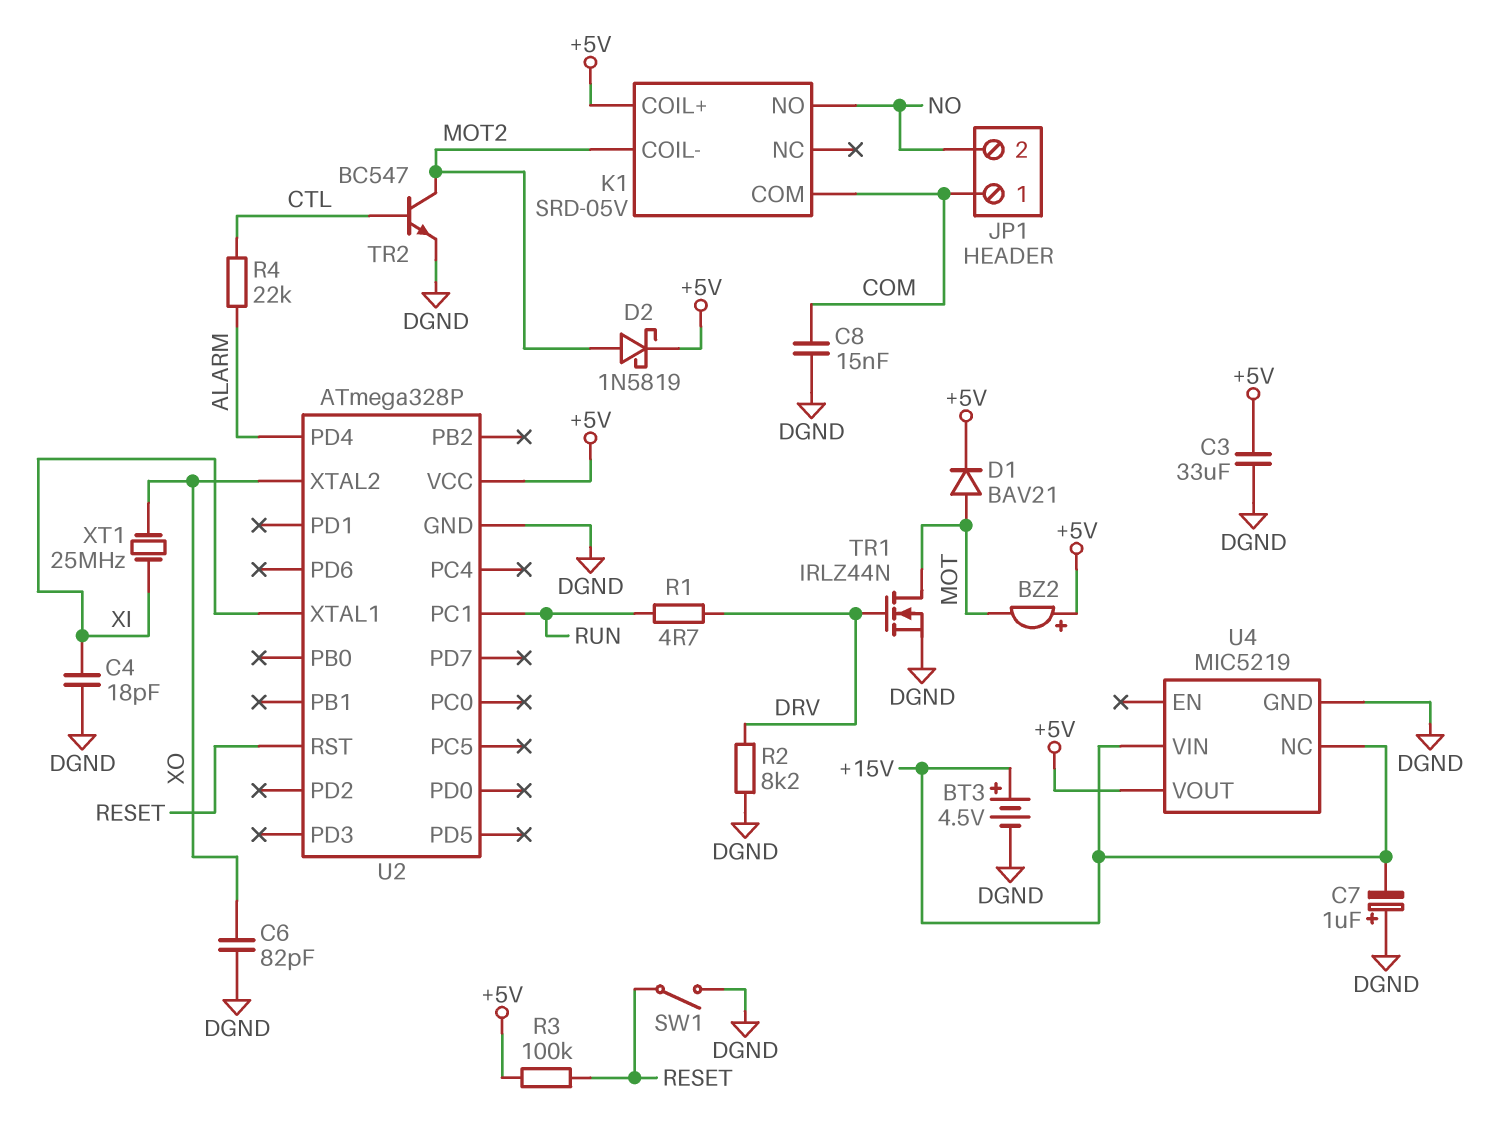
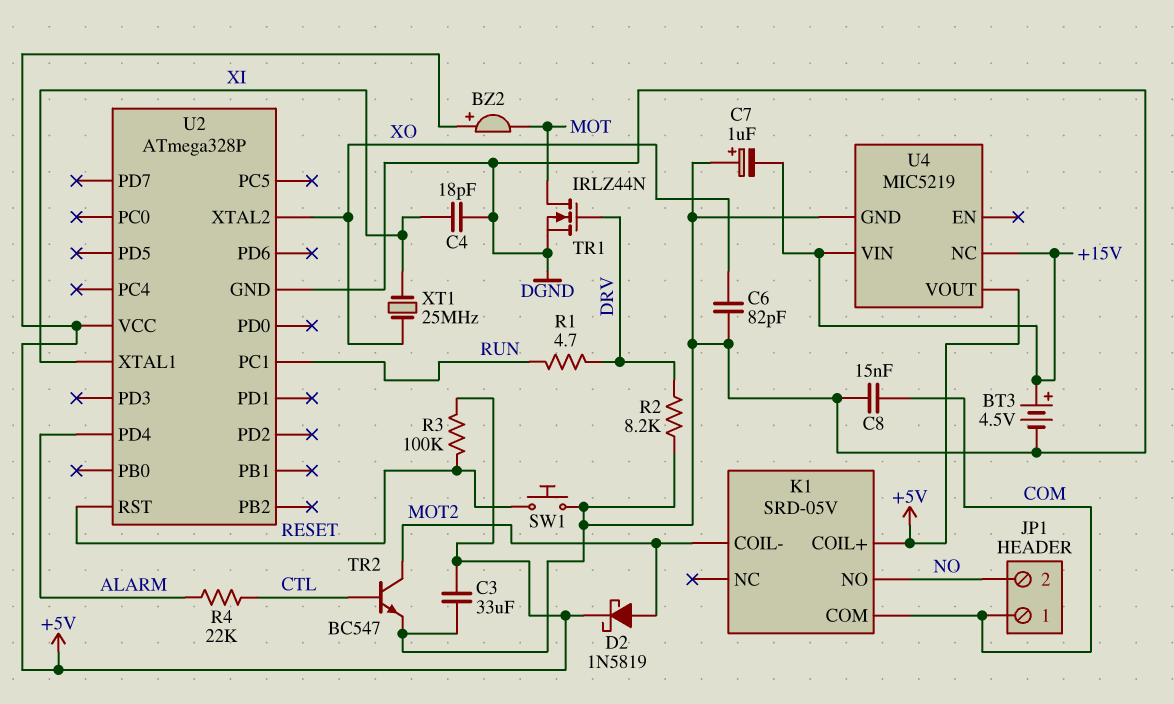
D1: diode BAV21 (A MOT, K +5V) -> none
SW1: switch (DGND, RESET) -> button (DGND, RESET)

